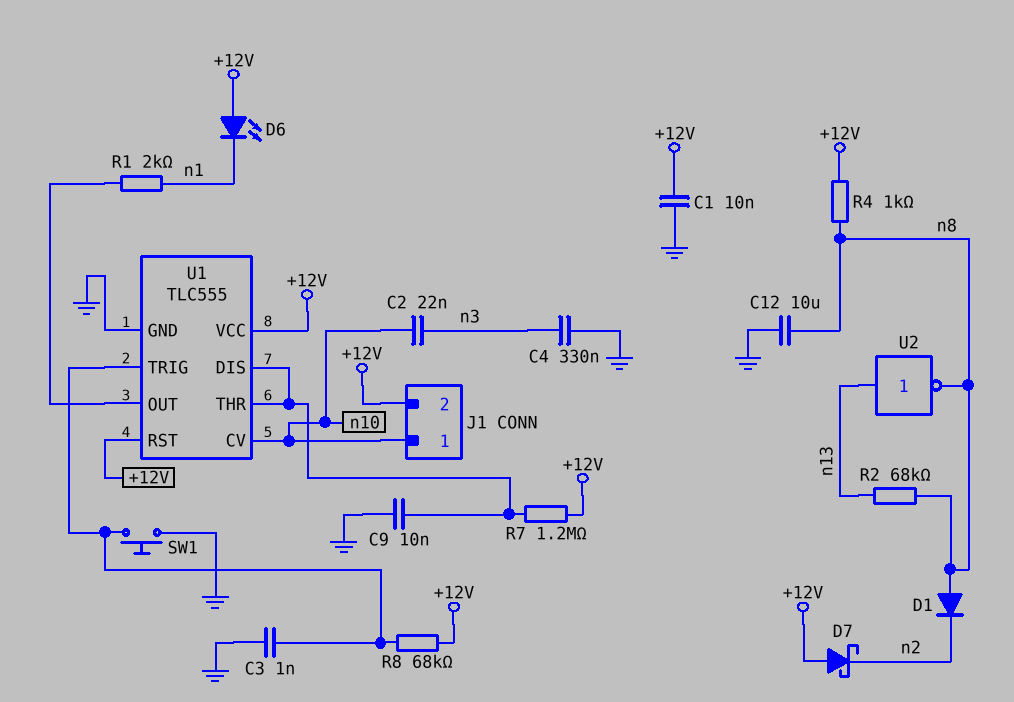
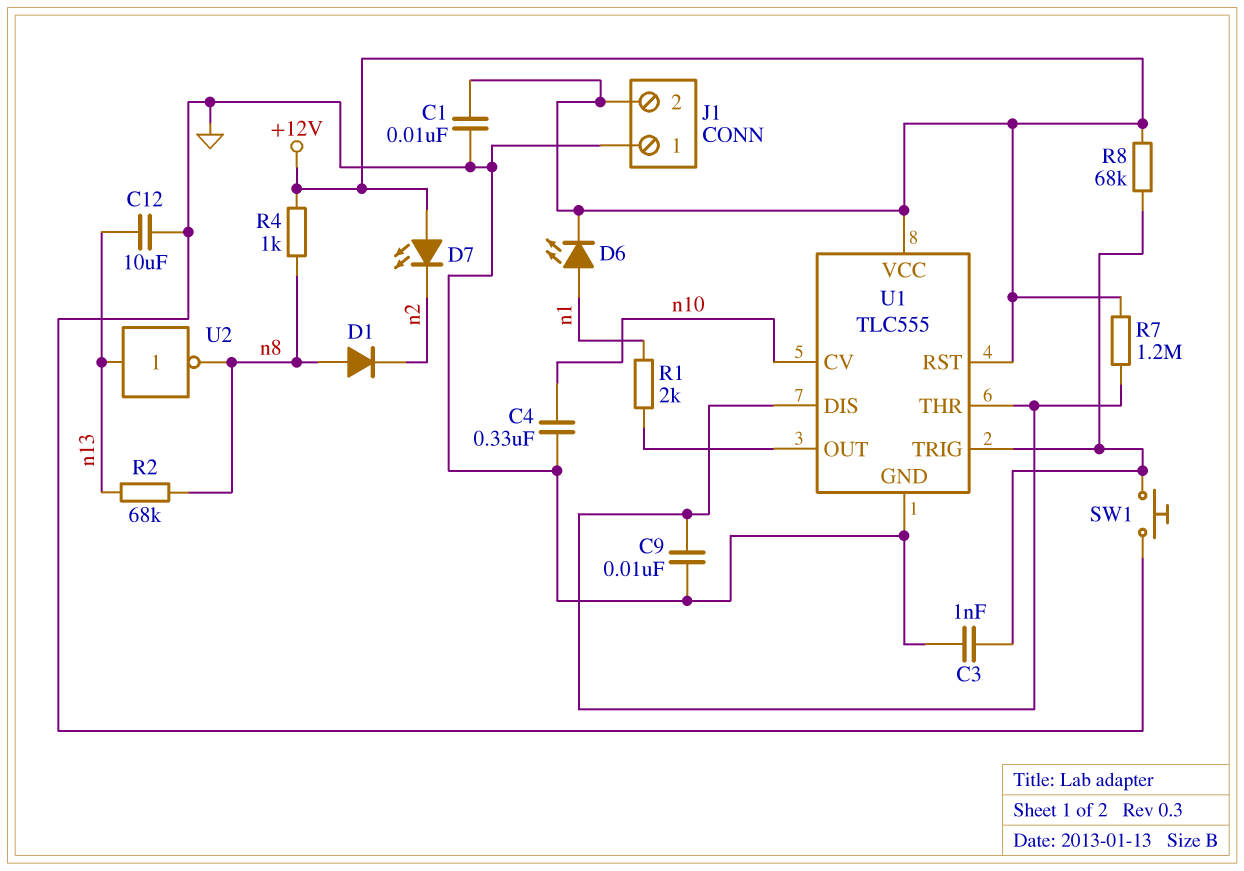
C2: 22nF (n3, n10) -> none
C4: 330nF (GND, n3) -> 330nF (GND, n10)
C12: 10uF (GND, n8) -> 10uF (GND, n13)
D6: LED (A +12V, K n1) -> LED (A n1, K +12V)
D7: schottky (A +12V, K n2) -> LED (A +12V, K n2)
J1 pin 1: n10 -> GND

